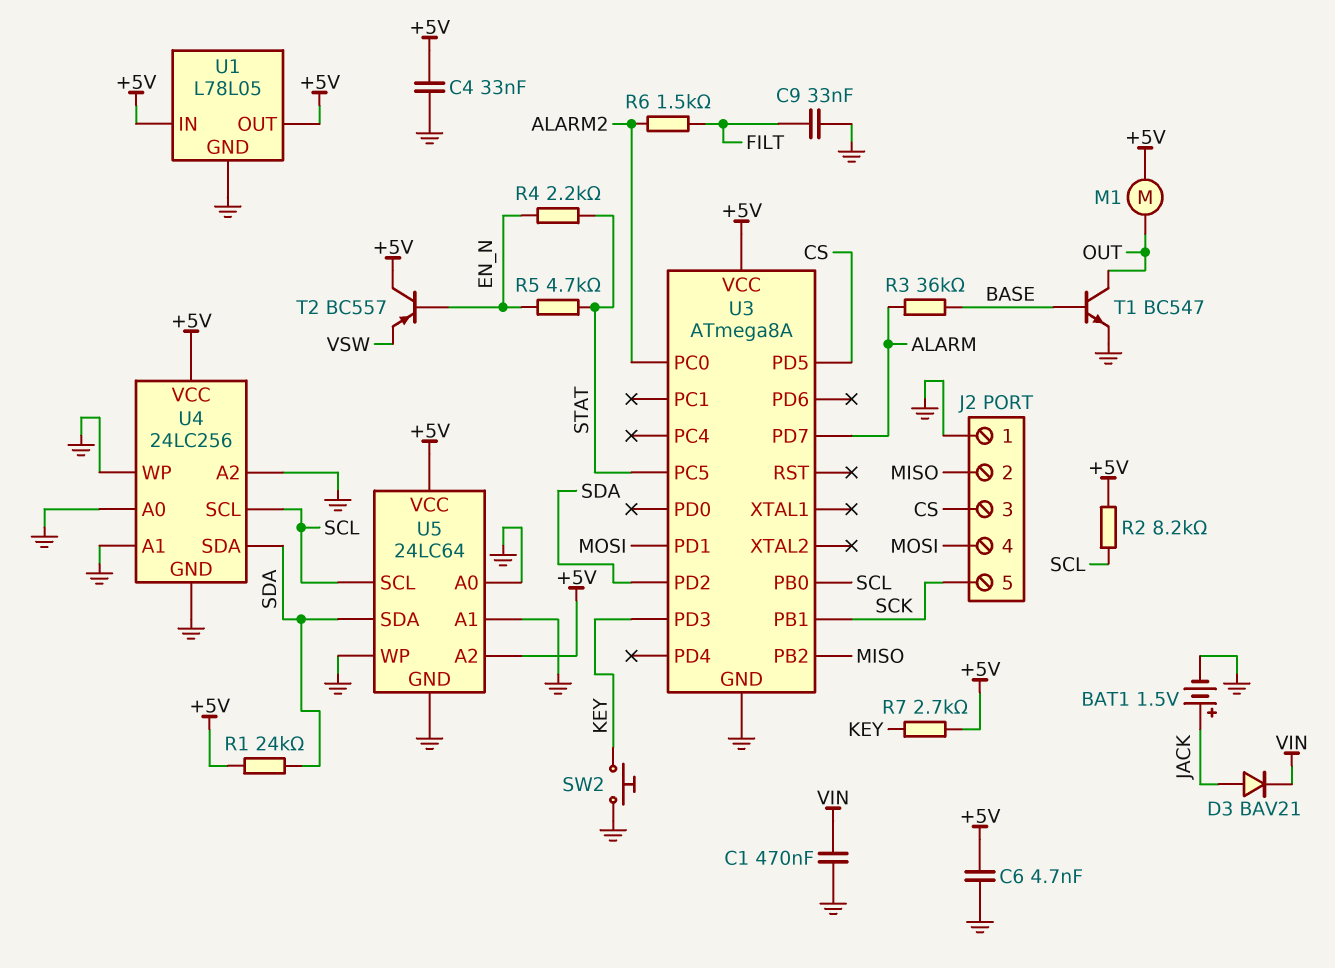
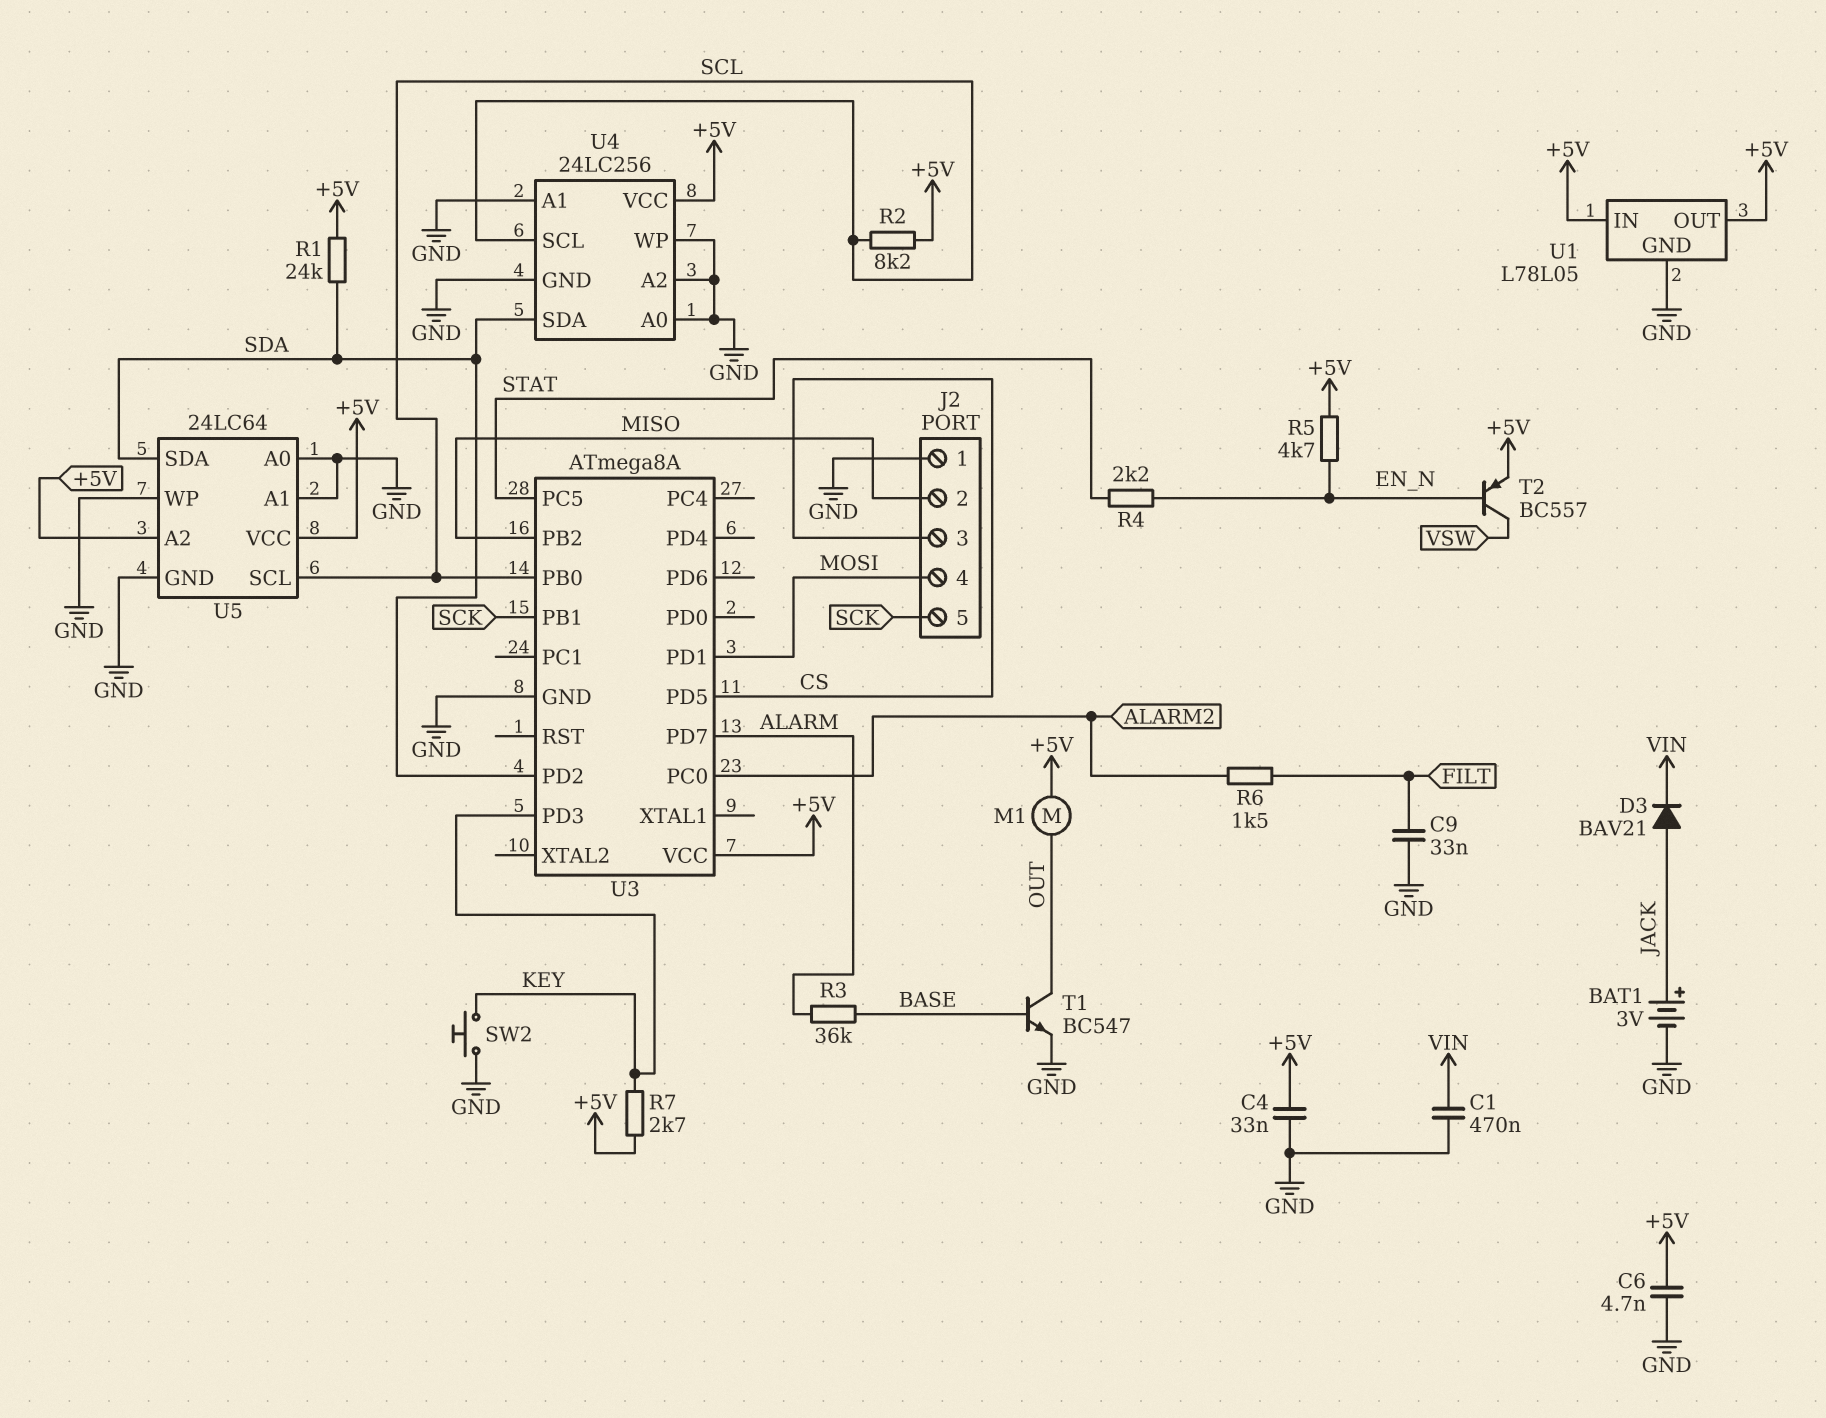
BAT1: 1.5V (plus JACK, minus GND) -> 3V (plus JACK, minus GND)
R5: 4.7k (EN_N, STAT) -> 4.7k (+5V, EN_N)
T2: PNP BC557 (B EN_N, C +5V, E VSW) -> PNP BC557 (B EN_N, C VSW, E +5V)

